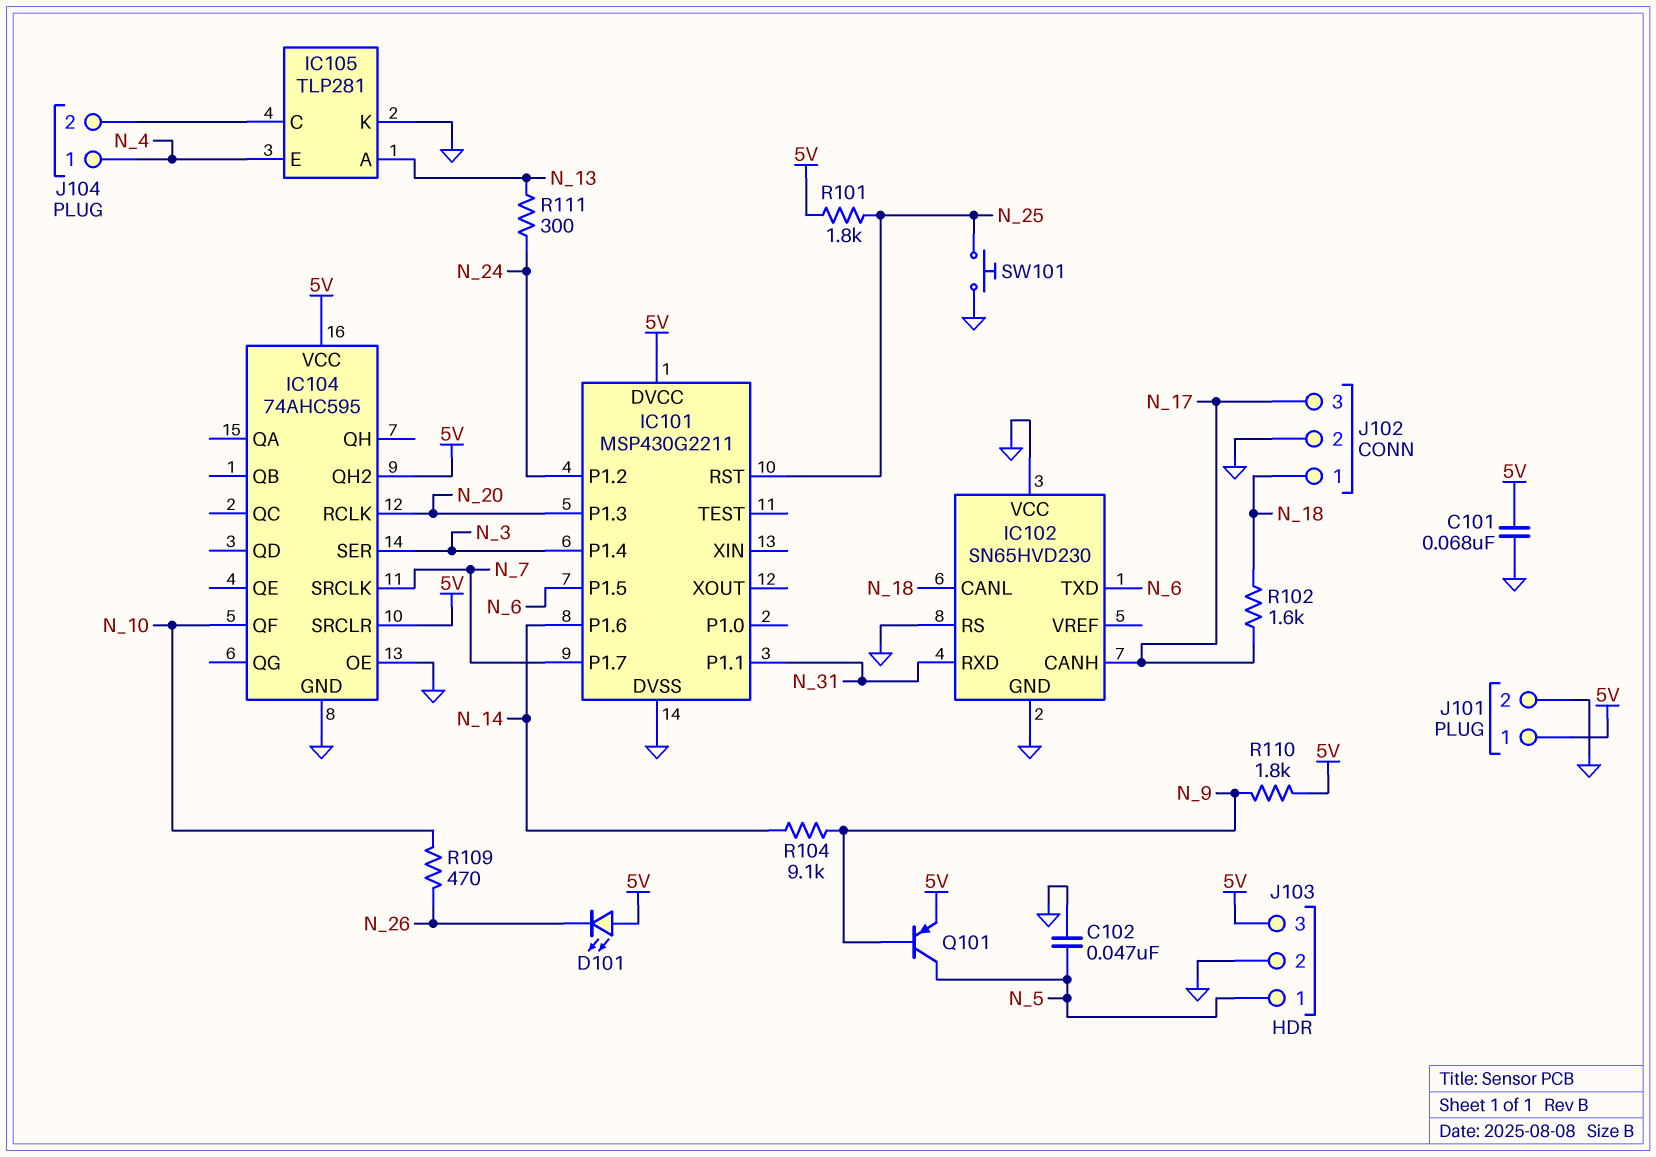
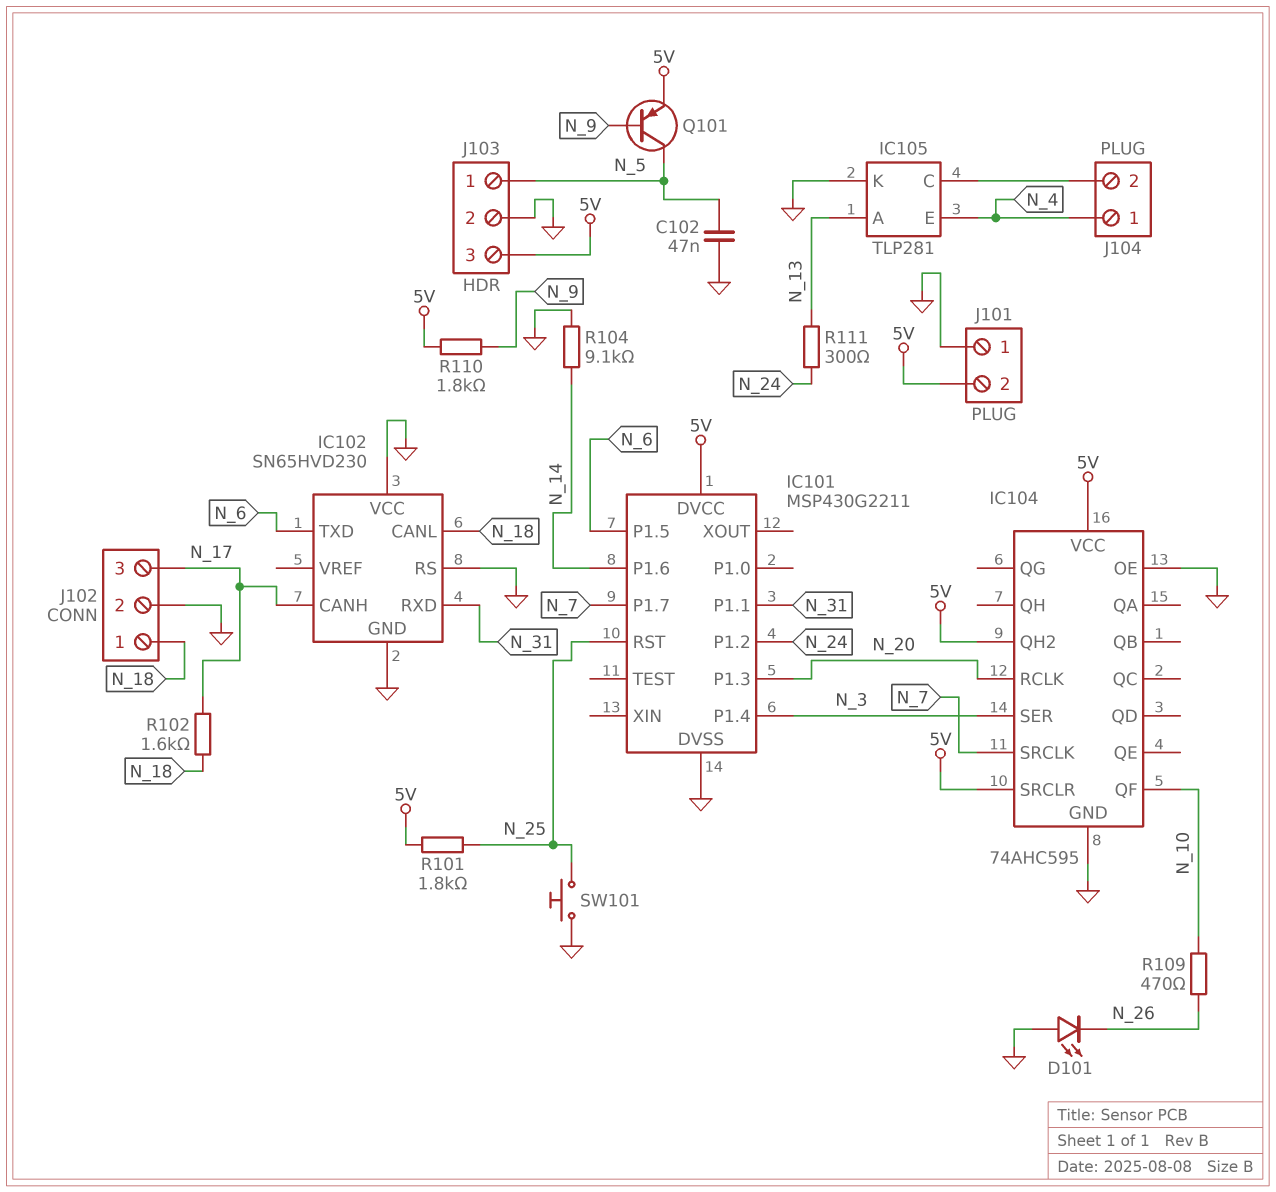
C101: 68nF (5V, GND) -> none
D101: LED (A 5V, K N_26) -> LED (A GND, K N_26)
J101 pin 1: 5V -> GND
J101 pin 2: GND -> 5V
R104: 9.1k (N_9, N_14) -> 9.1k (GND, N_14)

